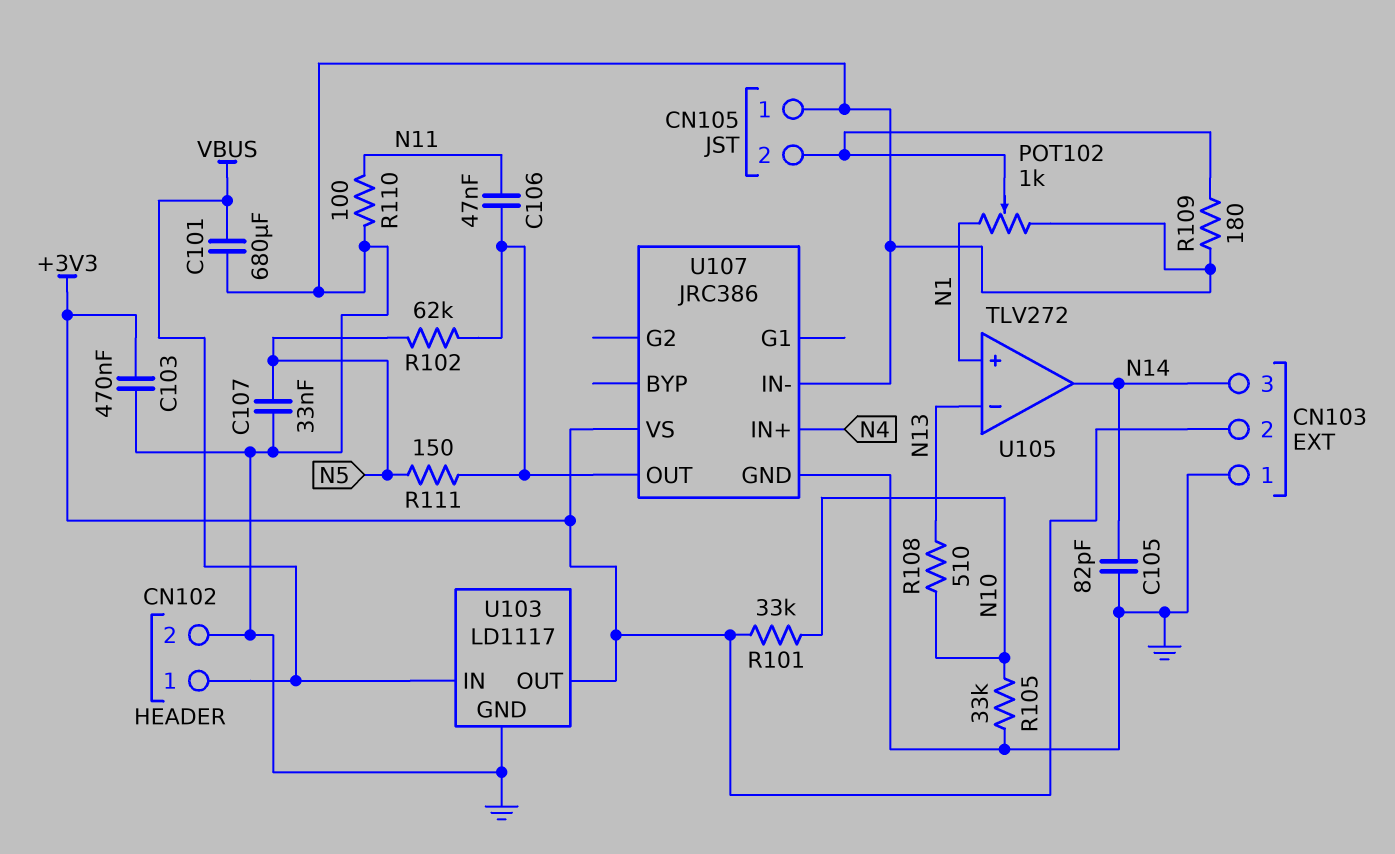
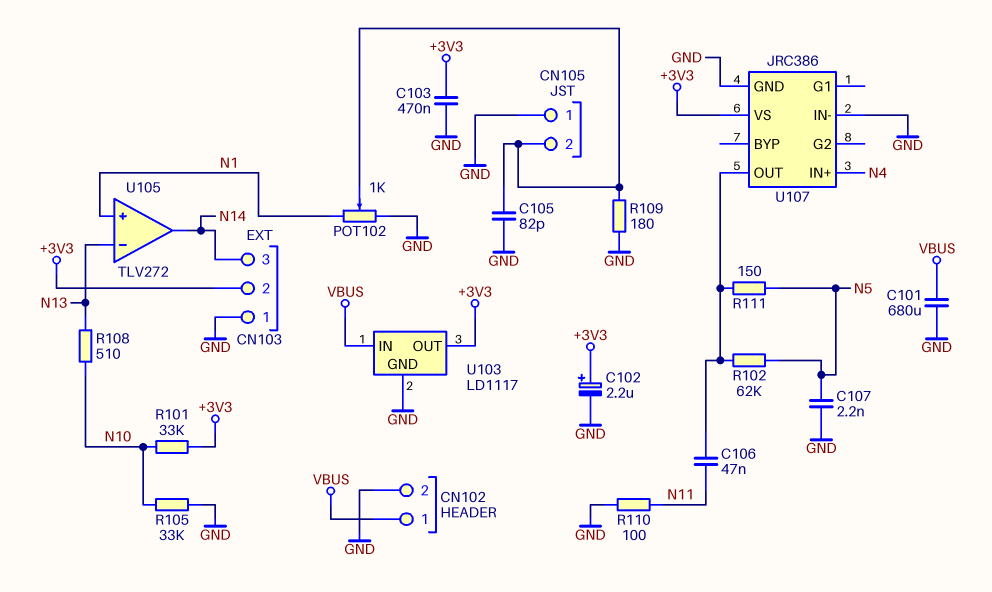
C102: none -> 2.2uF (plus +3V3, minus GND)
C105: 82pF (GND, N14) -> 82pF (CN105/2, GND)
C107: 33nF (GND, N5) -> 2.2nF (GND, N5)

